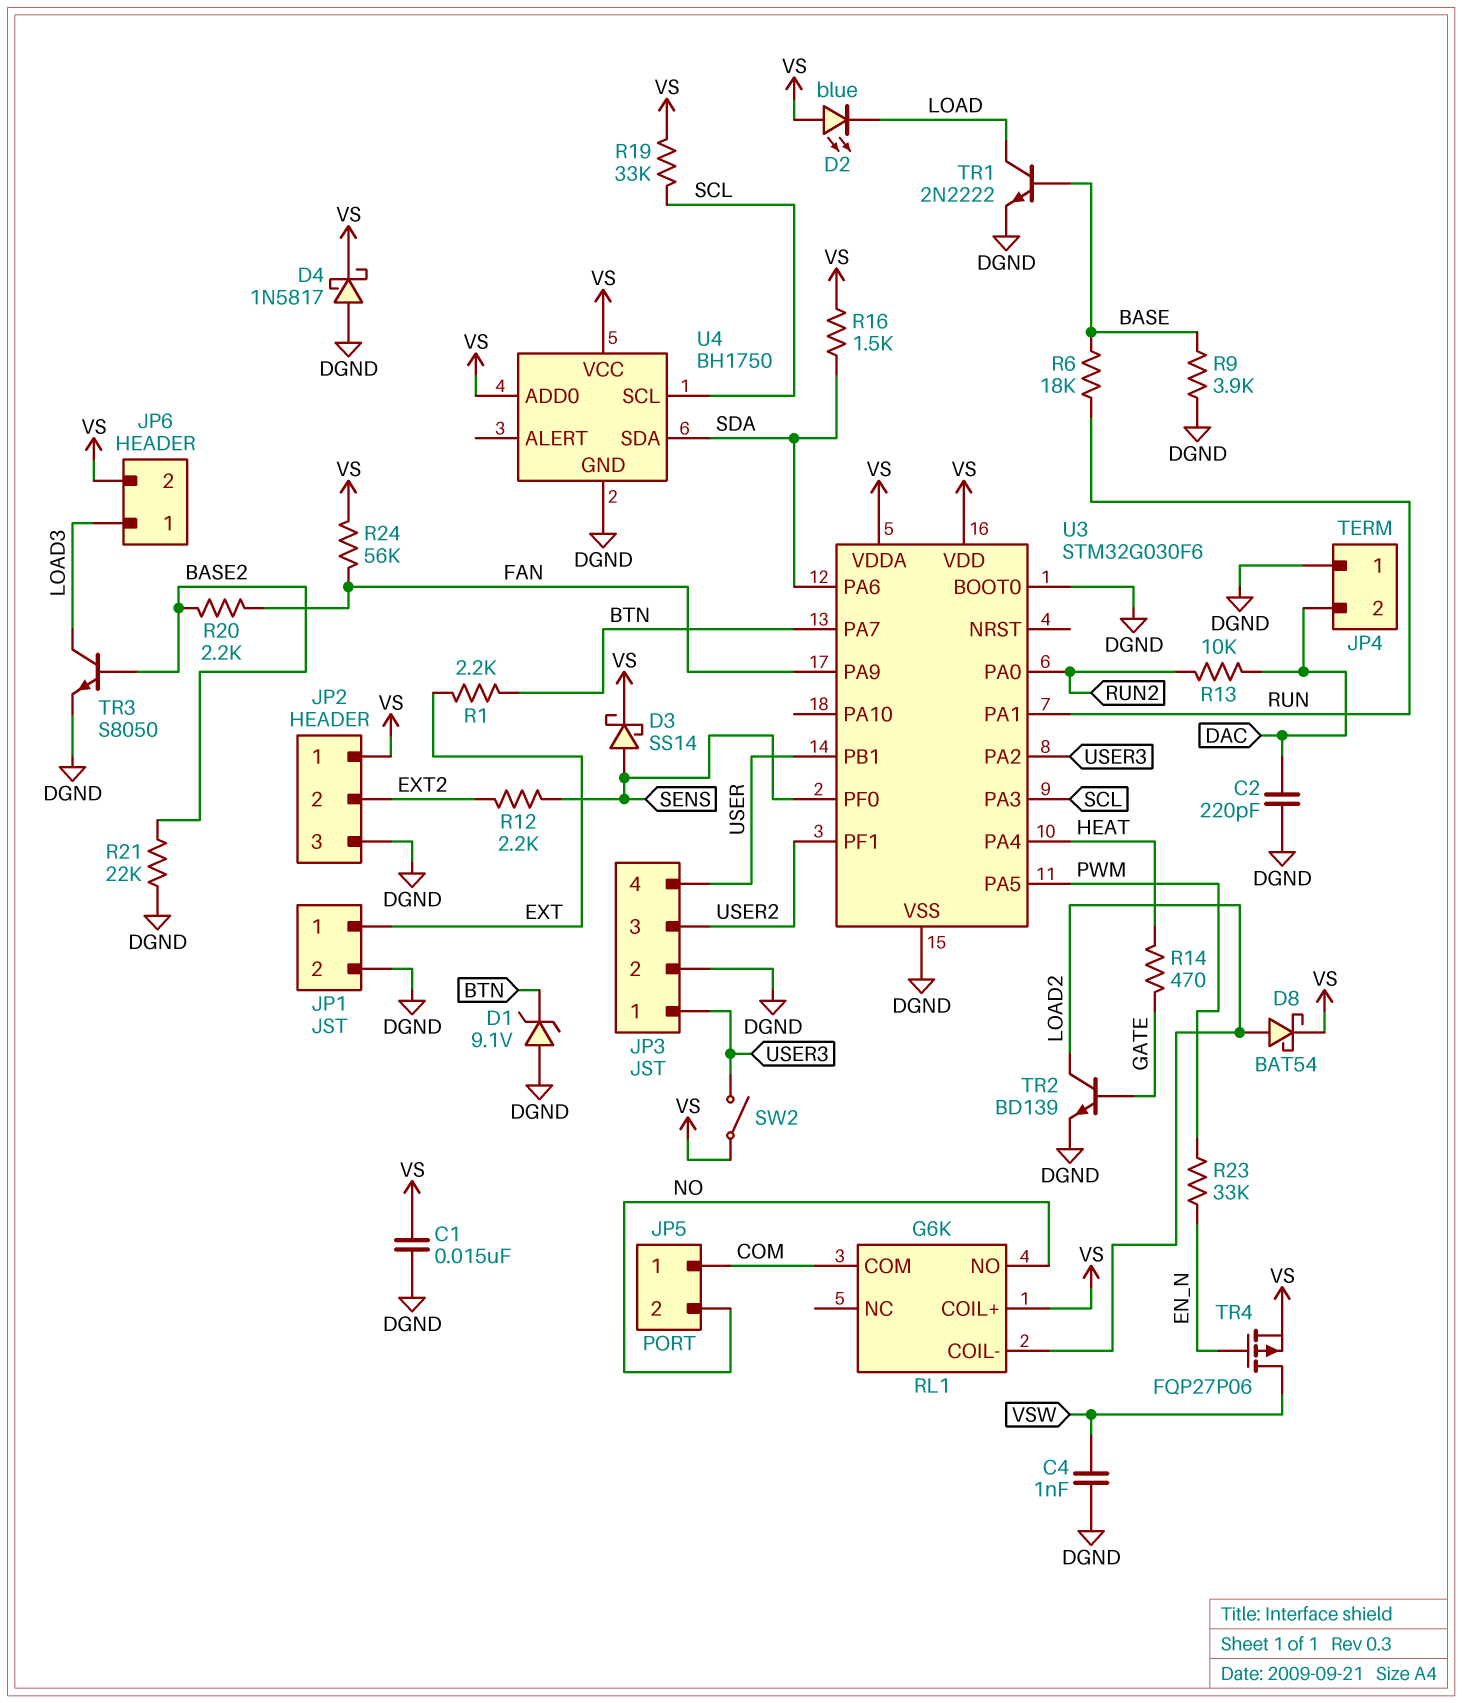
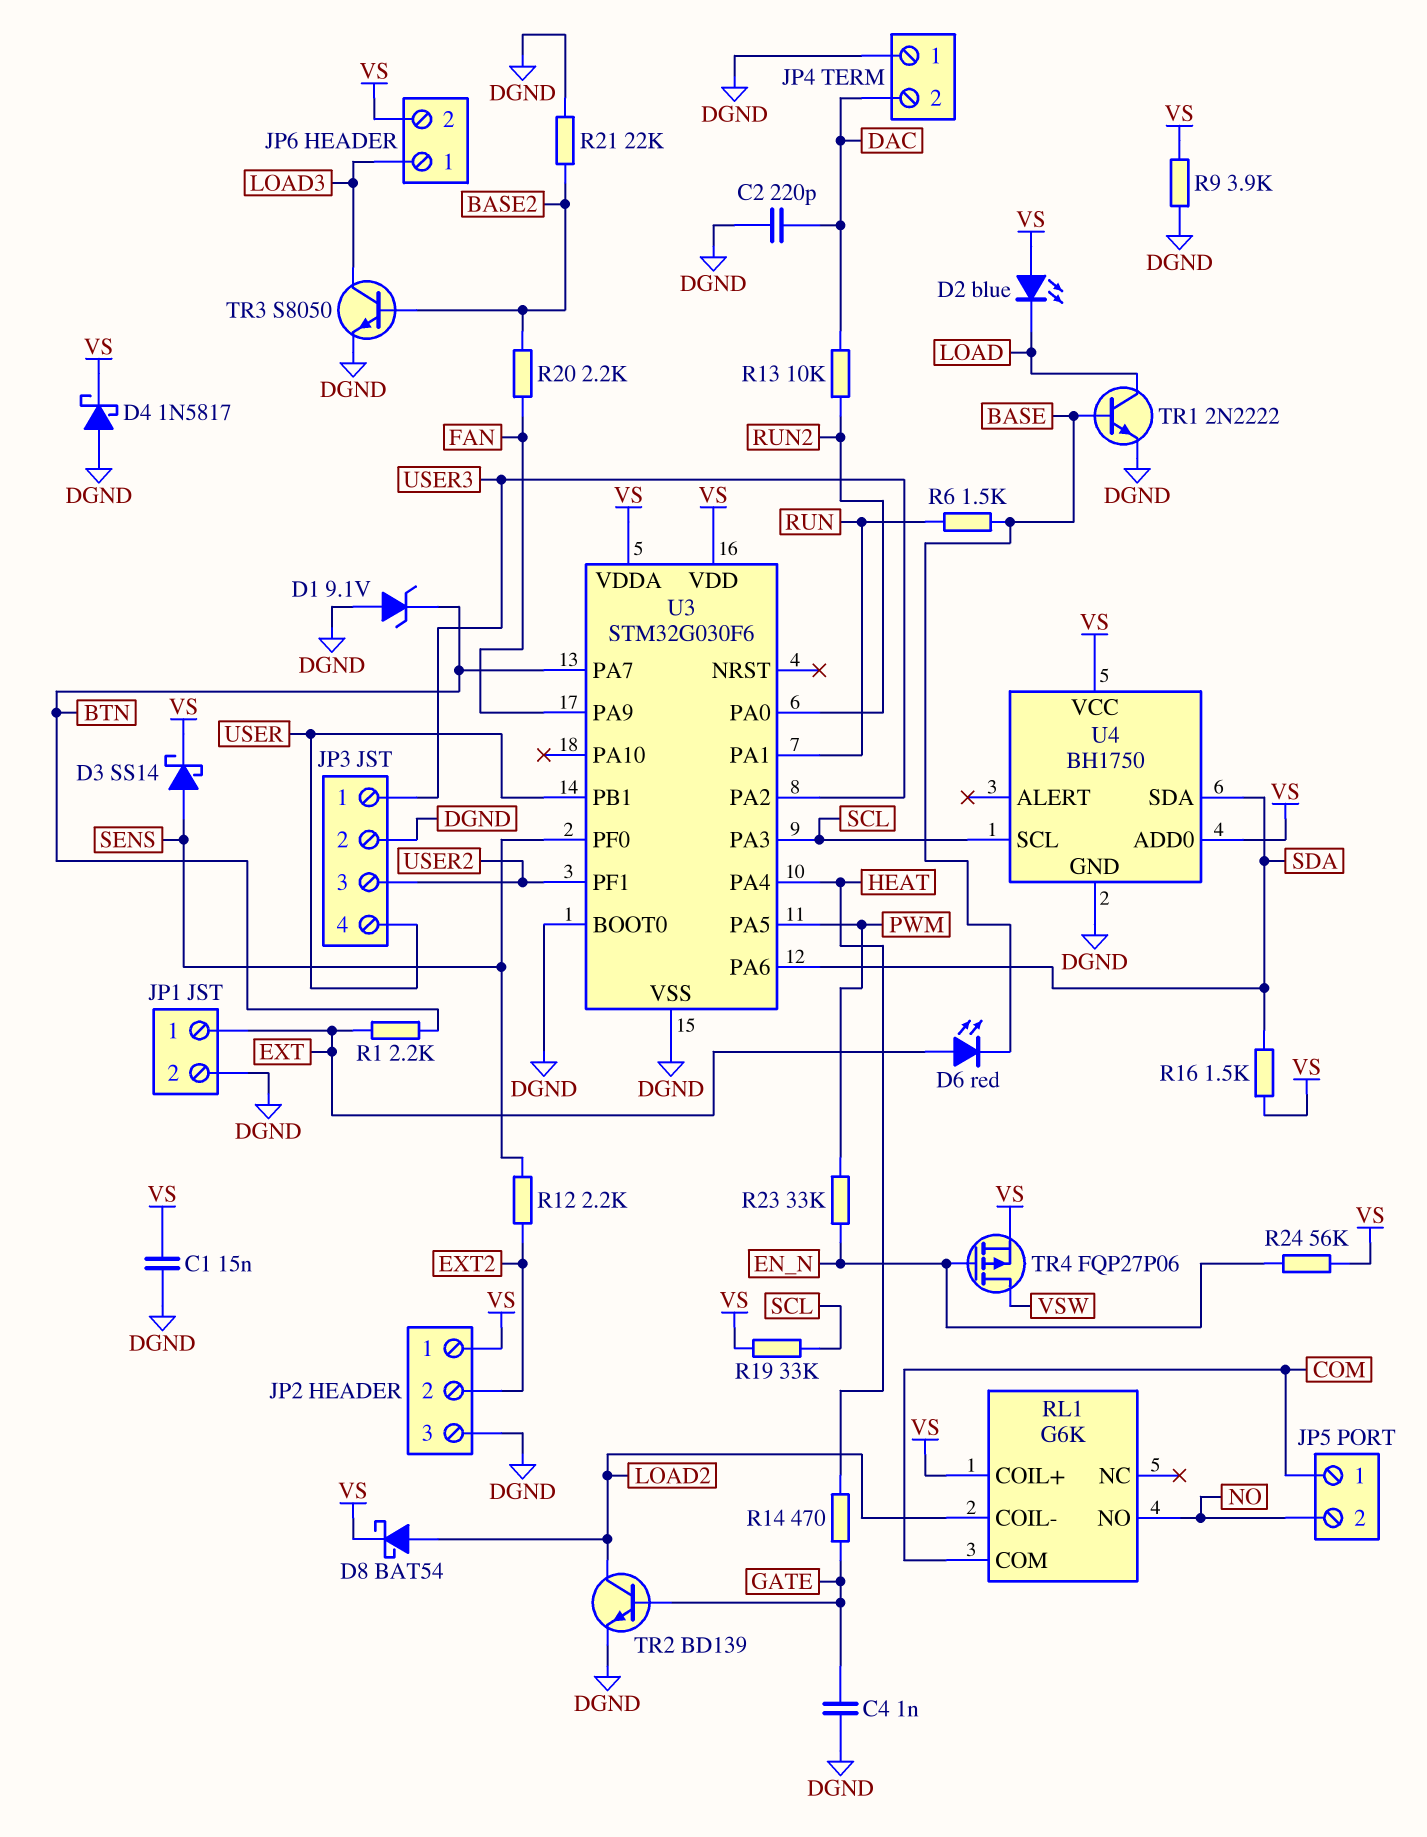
C4: 1nF (DGND, VSW) -> 1nF (DGND, GATE)
D6: none -> LED red (A EXT, K BASE)
R6: 18k (BASE, RUN) -> 1.5k (BASE, RUN)
R9: 3.9k (BASE, DGND) -> 3.9k (DGND, VS)
R24: 56k (FAN, VS) -> 56k (EN_N, VS)
SW2: switch (USER3, VS) -> none

